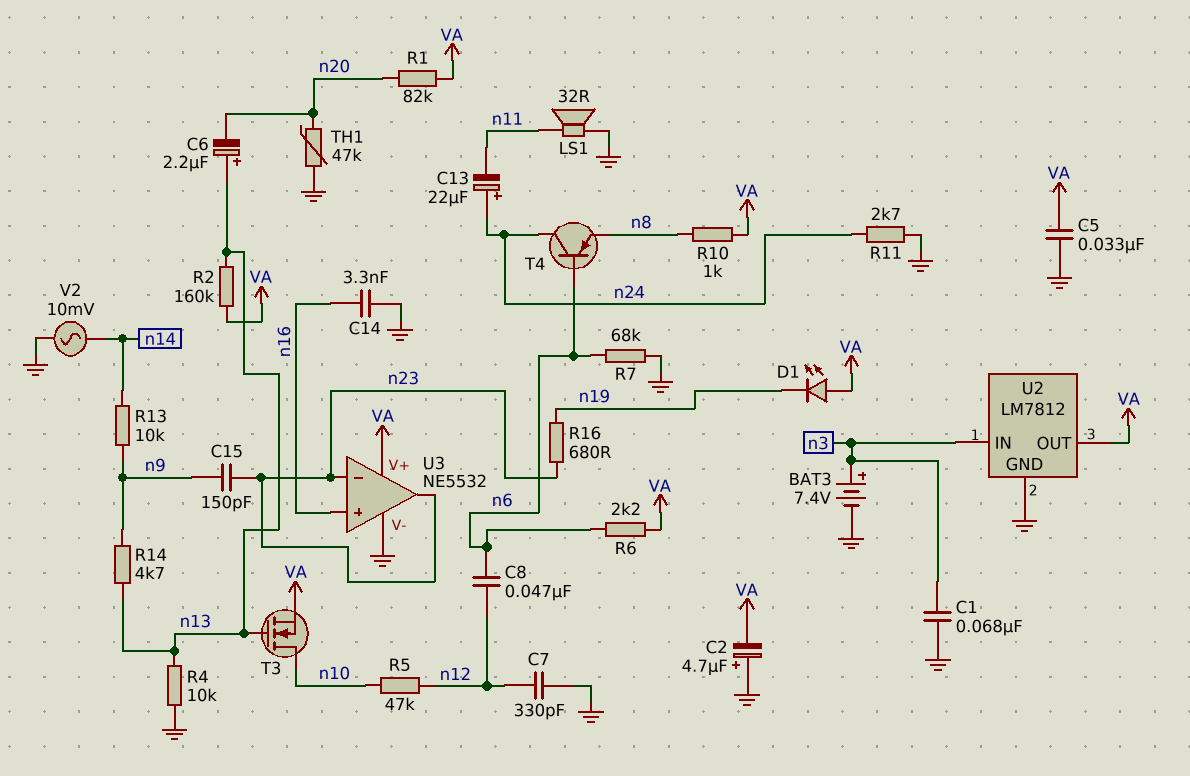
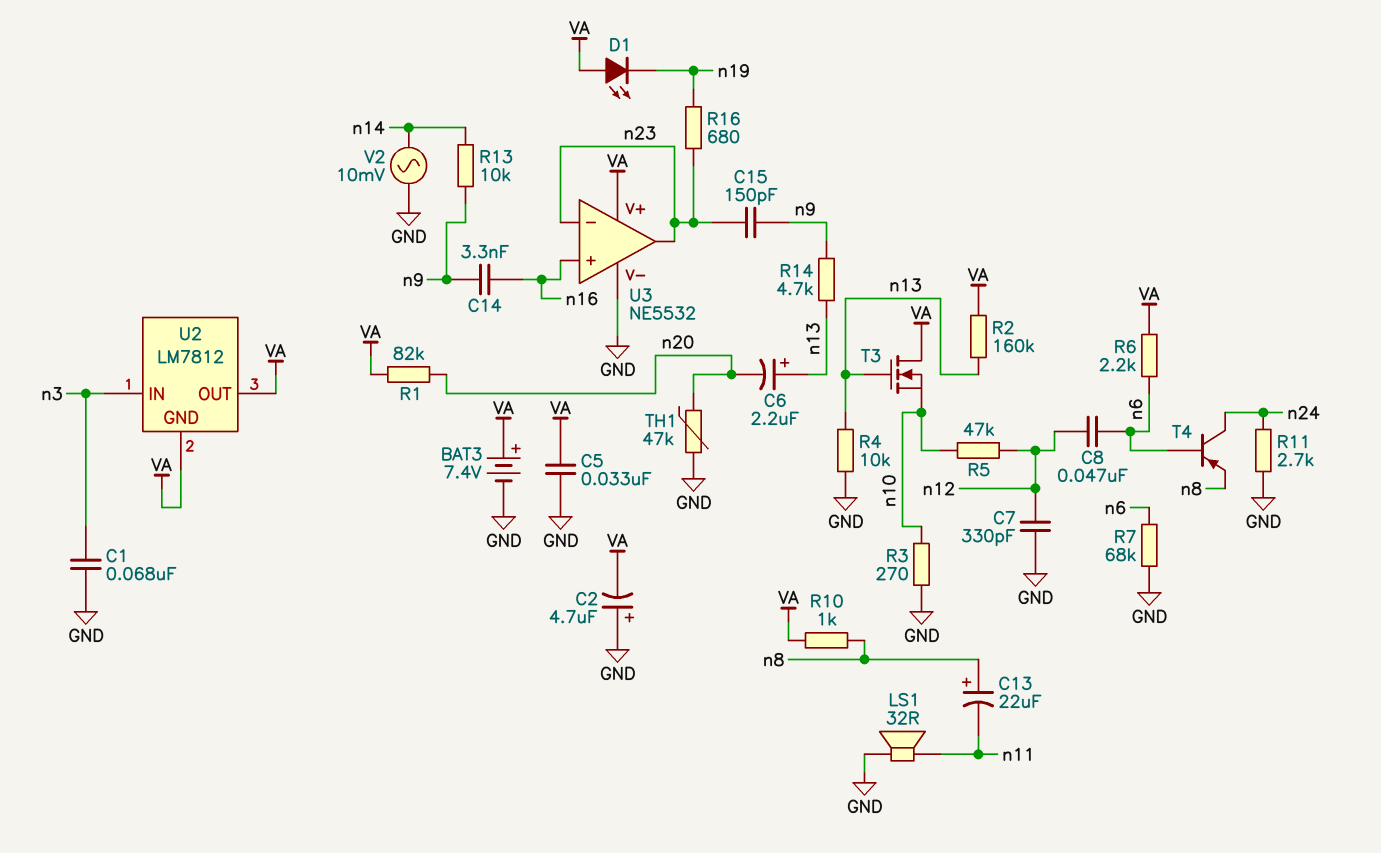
BAT3: 7.4V (plus n3, minus GND) -> 7.4V (plus VA, minus GND)
C13: 22uF (plus n24, minus n11) -> 22uF (plus n8, minus n11)
C14: 3.3nF (GND, n16) -> 3.3nF (n9, n16)
R3: none -> 270 (GND, n10)
T3: NMOS (G n13, D n10, S VA) -> NMOS (G n13, D VA, S n10)
U2 pin GND: GND -> VA

